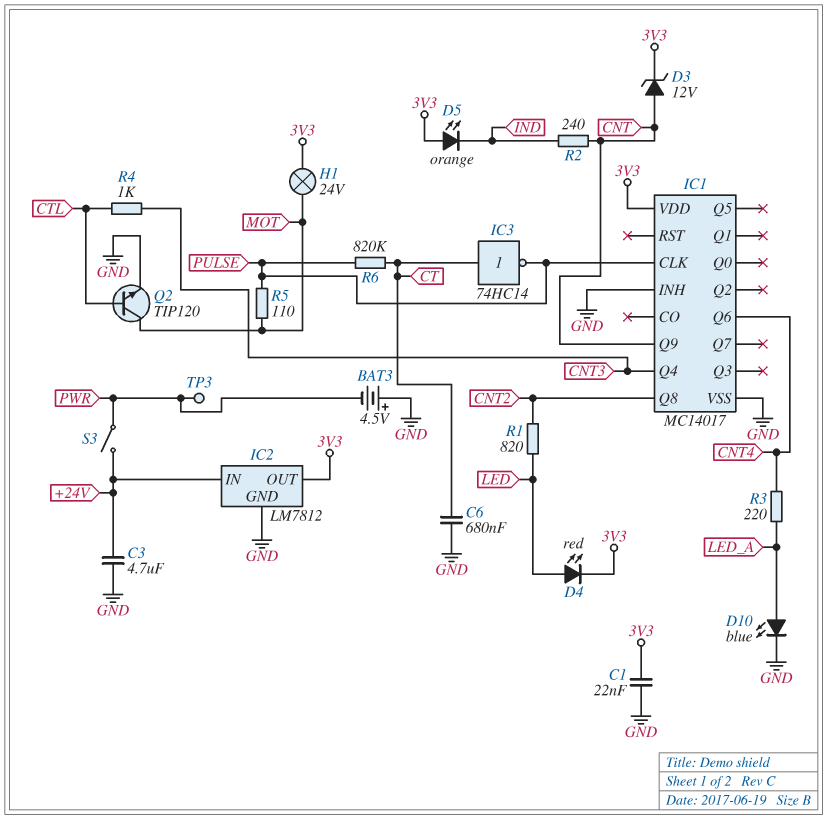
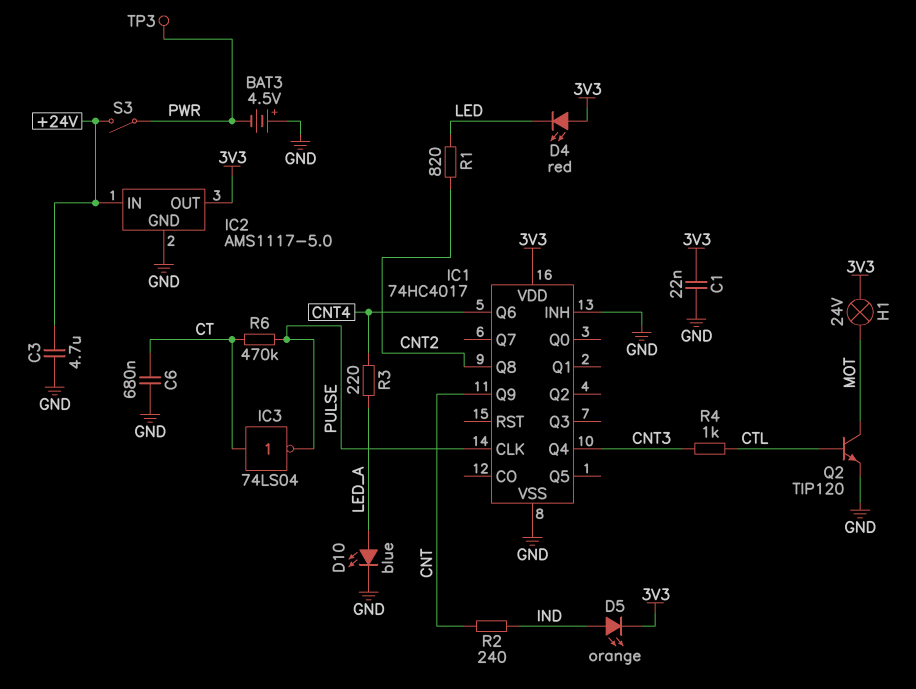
D3: zener 12V (A CNT, K 3V3) -> none
D4: LED red (A LED, K 3V3) -> LED red (A 3V3, K LED)
D5: LED orange (A 3V3, K IND) -> LED orange (A IND, K 3V3)
IC1: MC14017 -> 74HC4017
IC2: LM7812 -> AMS1117-5.0
IC3: NOT 74HC14 (in CT, out PULSE) -> NOT 74LS04 (in CT, out PULSE)
R5: 110 (MOT, PULSE) -> none
R6: 820k (CT, PULSE) -> 470k (CT, PULSE)

